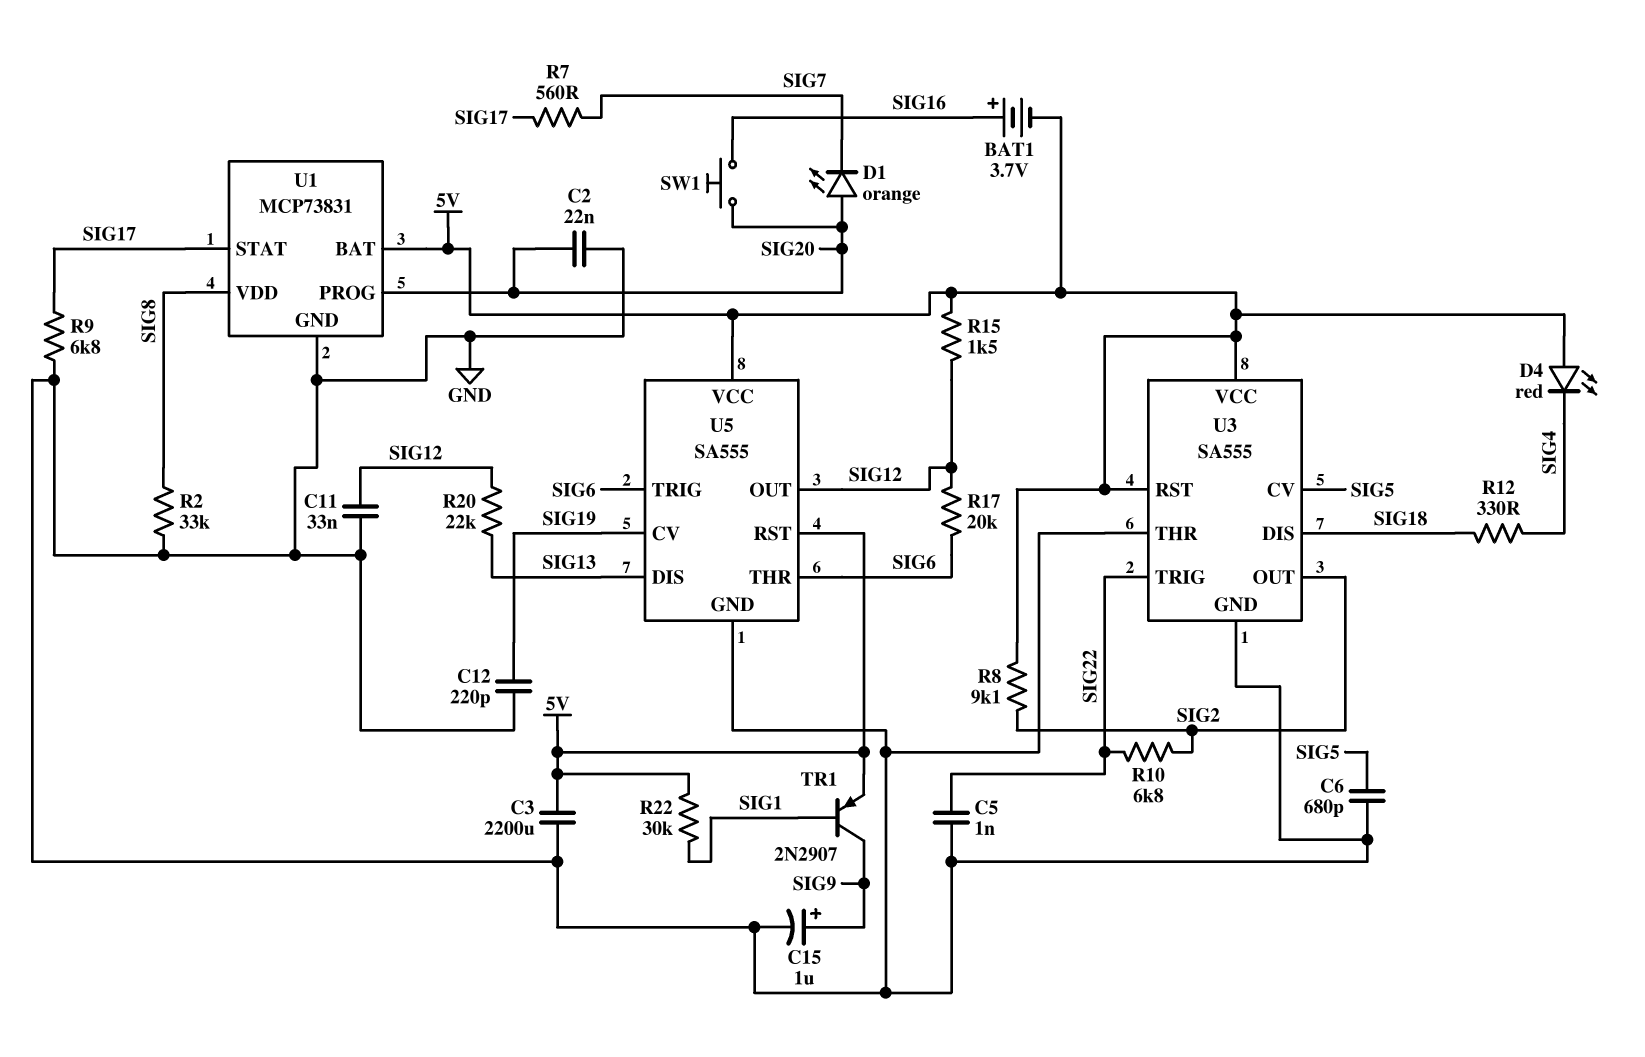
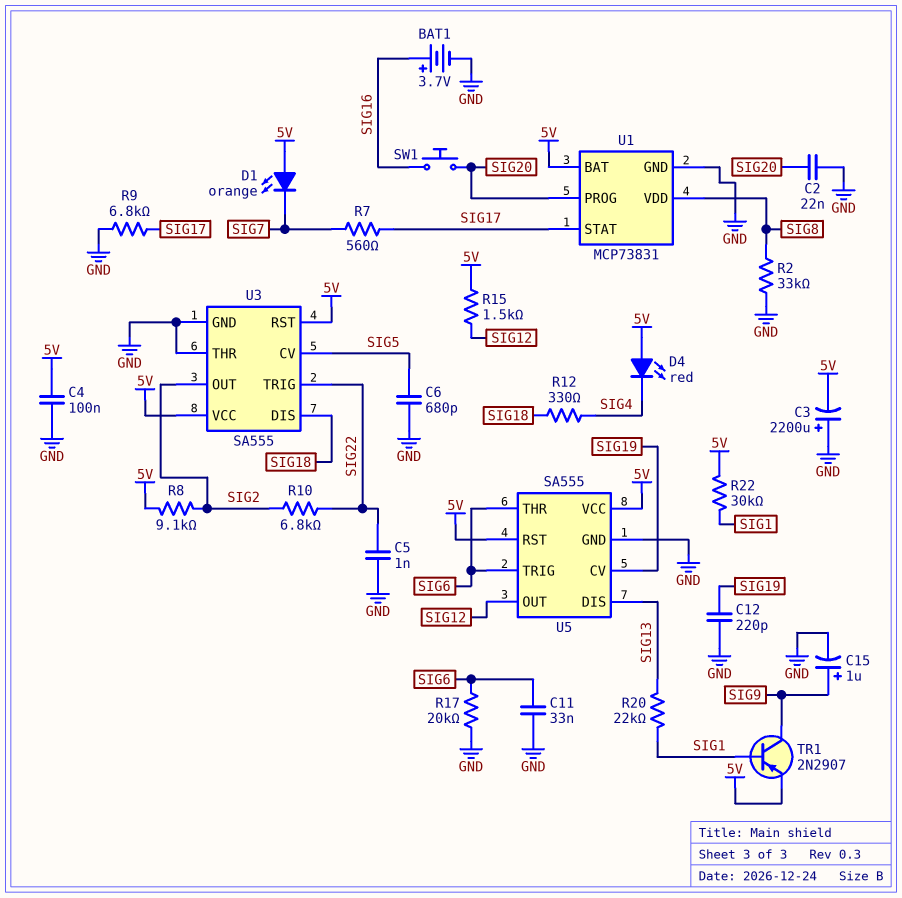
BAT1: 3.7V (plus SIG16, minus 5V) -> 3.7V (plus SIG16, minus GND)
C3: 2200uF (5V, GND) -> 2200uF (plus GND, minus 5V)
C4: none -> 100nF (5V, GND)
C11: 33nF (GND, SIG12) -> 33nF (GND, SIG6)
D1: LED orange (A SIG20, K SIG7) -> LED orange (A 5V, K SIG7)
R17: 20k (SIG6, SIG12) -> 20k (GND, SIG6)
R20: 22k (SIG12, SIG13) -> 22k (SIG1, SIG13)

